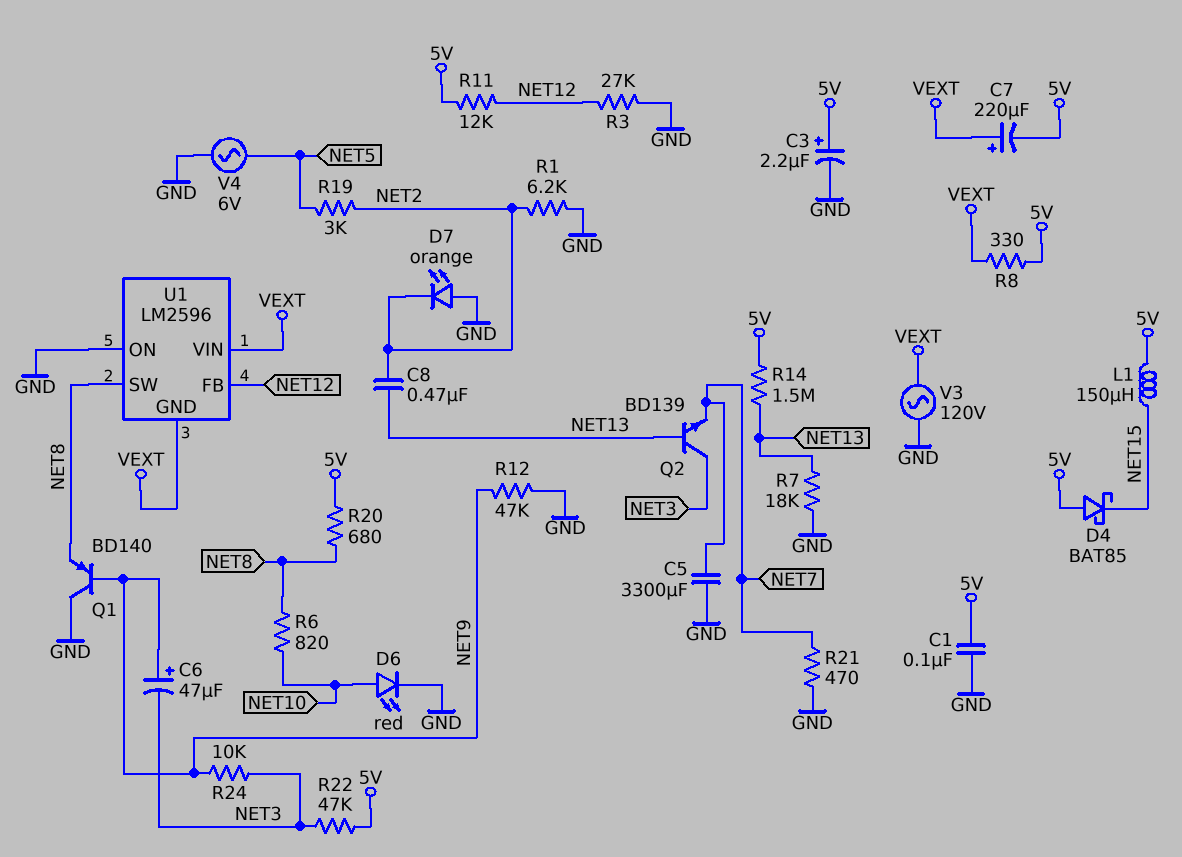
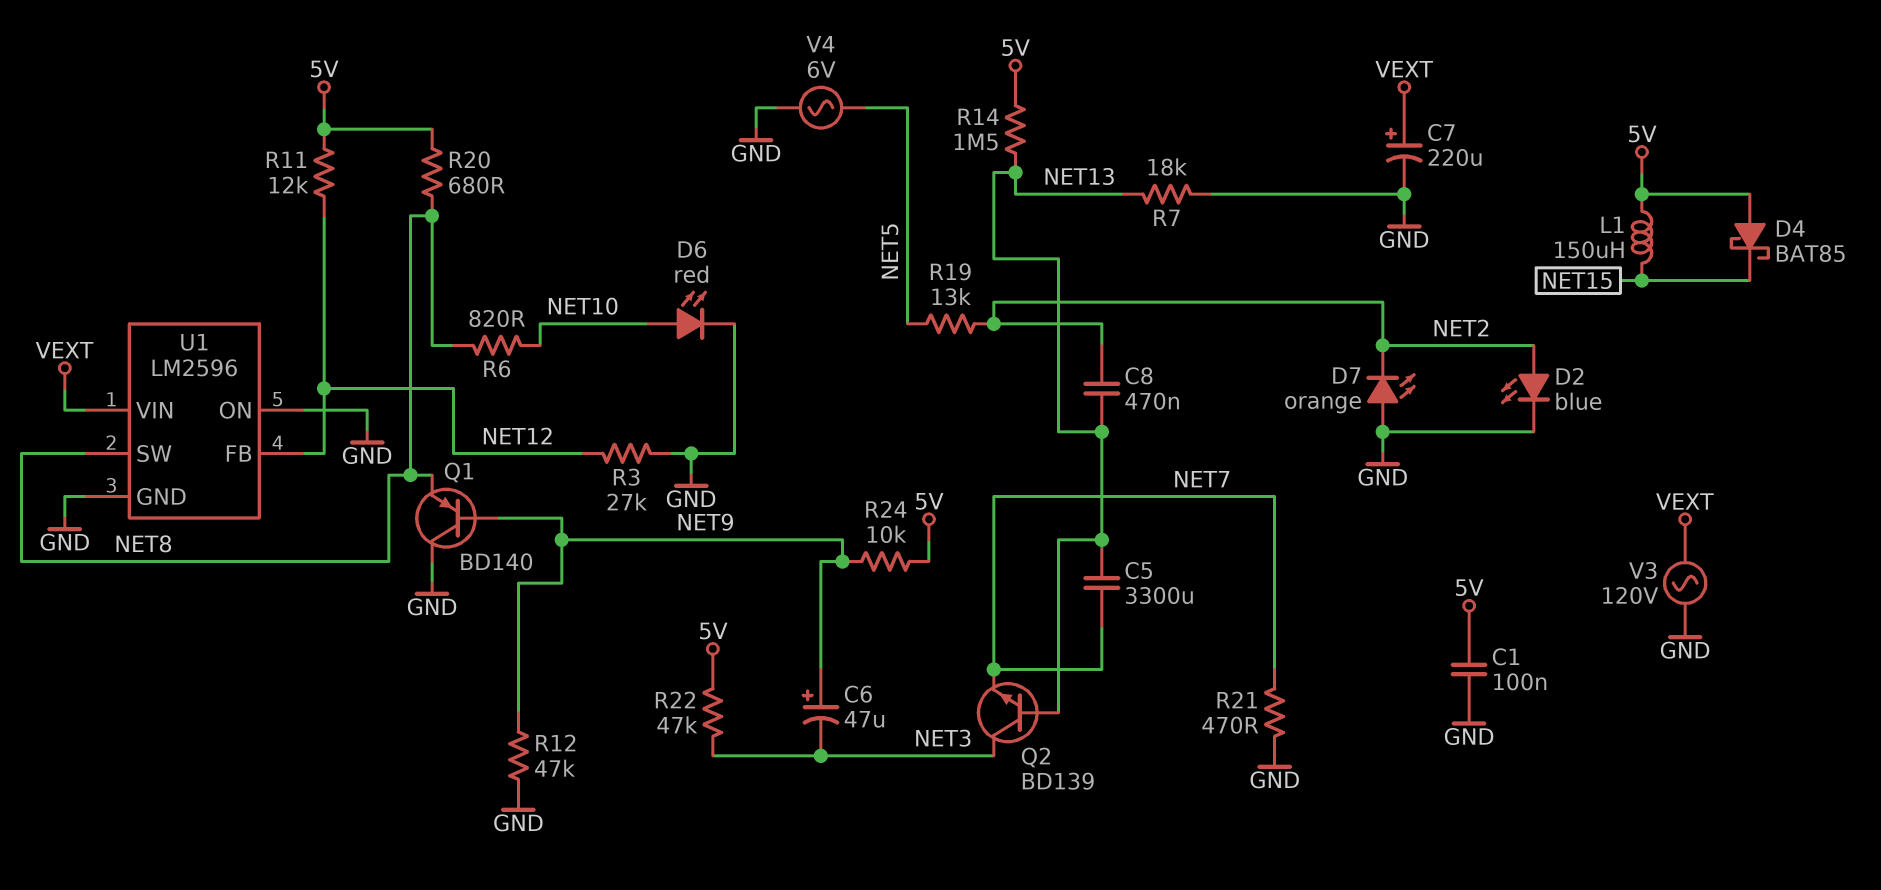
C3: 2.2uF (plus 5V, minus GND) -> none
C5: 3300uF (GND, NET7) -> 3300uF (NET7, NET13)
C7: 220uF (plus VEXT, minus 5V) -> 220uF (plus VEXT, minus GND)
D2: none -> LED blue (A NET2, K GND)
R1: 6.2k (GND, NET2) -> none
R8: 330 (5V, VEXT) -> none
R19: 3k (NET2, NET5) -> 13k (NET2, NET5)
R24: 10k (NET3, NET9) -> 10k (5V, NET9)
U1 pin GND: VEXT -> GND

